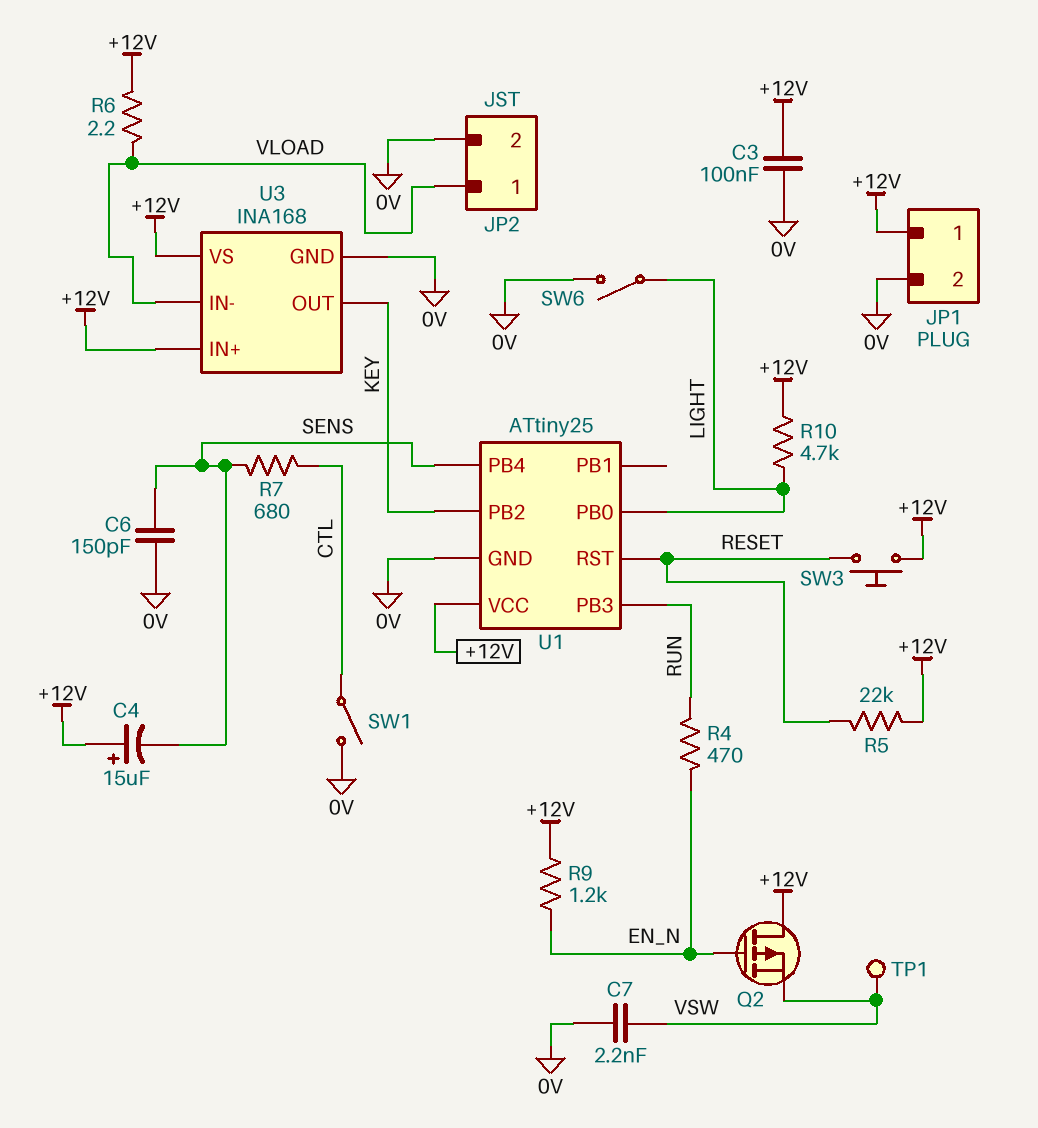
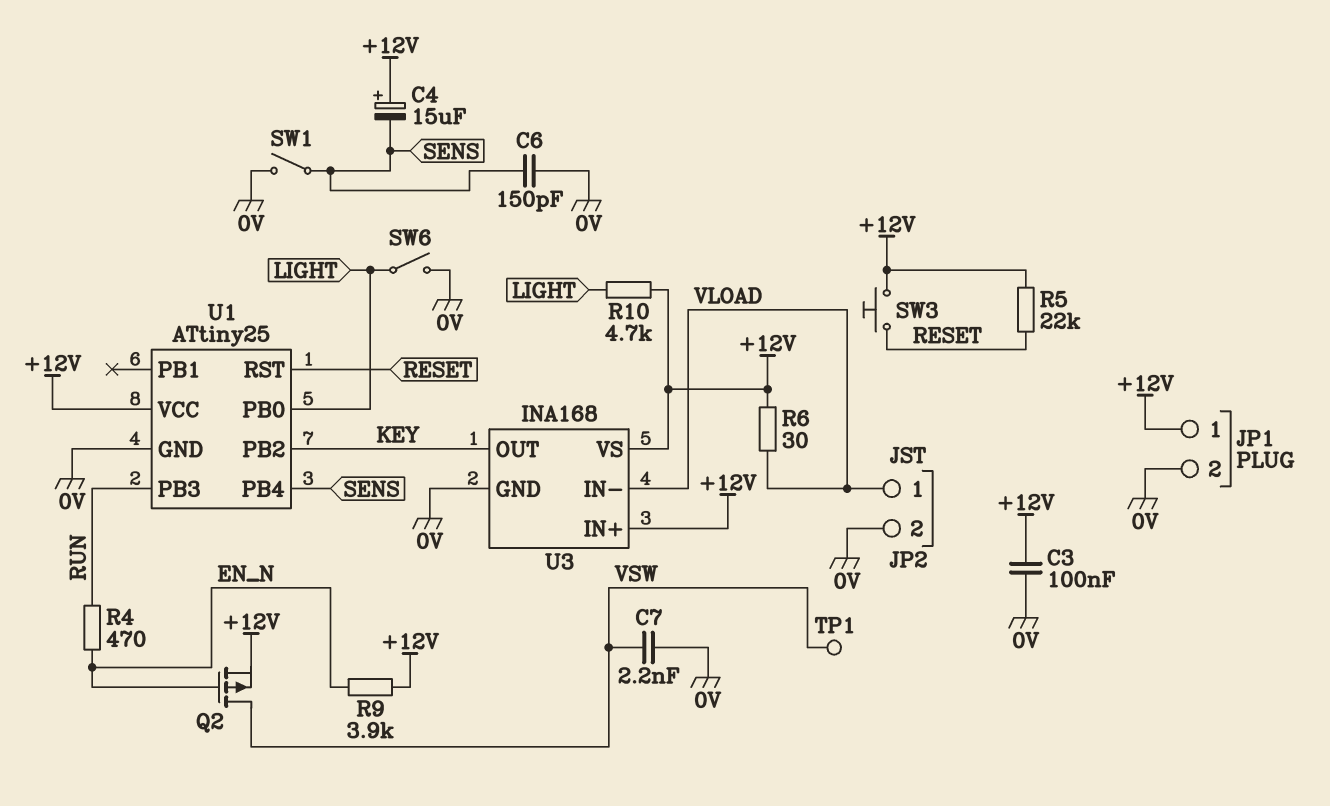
Q2: PMOS (G EN_N, D +12V, S VSW) -> PMOS (G EN_N, D VSW, S +12V)
R6: 2.2 (+12V, VLOAD) -> 30 (+12V, VLOAD)
R7: 680 (CTL, SENS) -> none
R9: 1.2k (+12V, EN_N) -> 3.9k (+12V, EN_N)
SW1: switch (0V, CTL) -> switch (0V, SENS)

